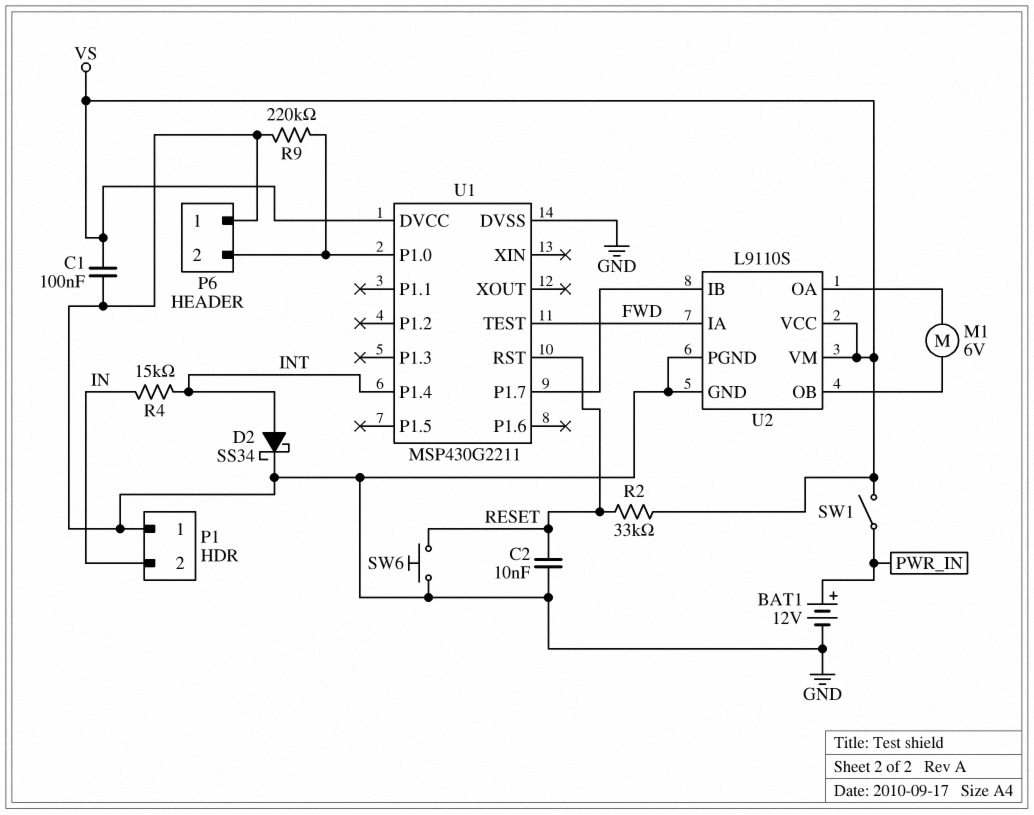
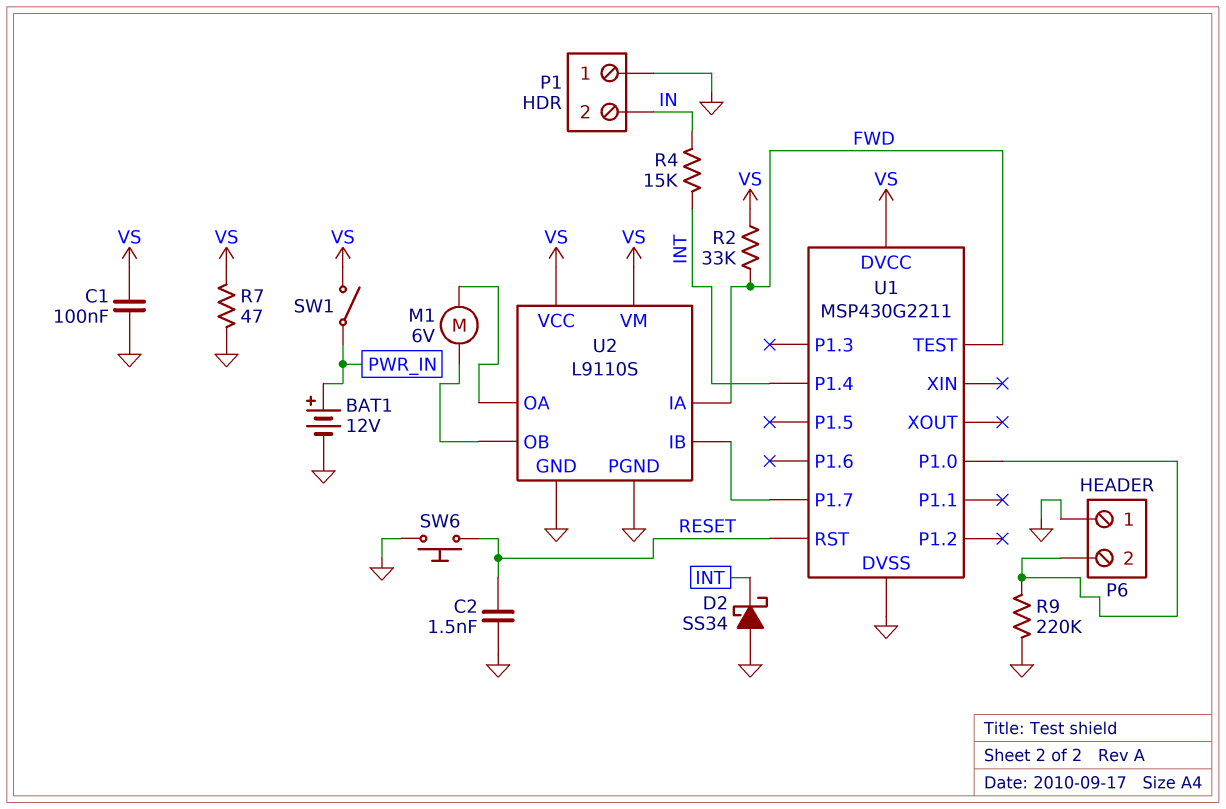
C2: 10nF (GND, RESET) -> 1.5nF (GND, RESET)
D2: schottky SS34 (A INT, K GND) -> schottky SS34 (A GND, K INT)
R2: 33k (RESET, VS) -> 33k (FWD, VS)
R7: none -> 47 (GND, VS)

